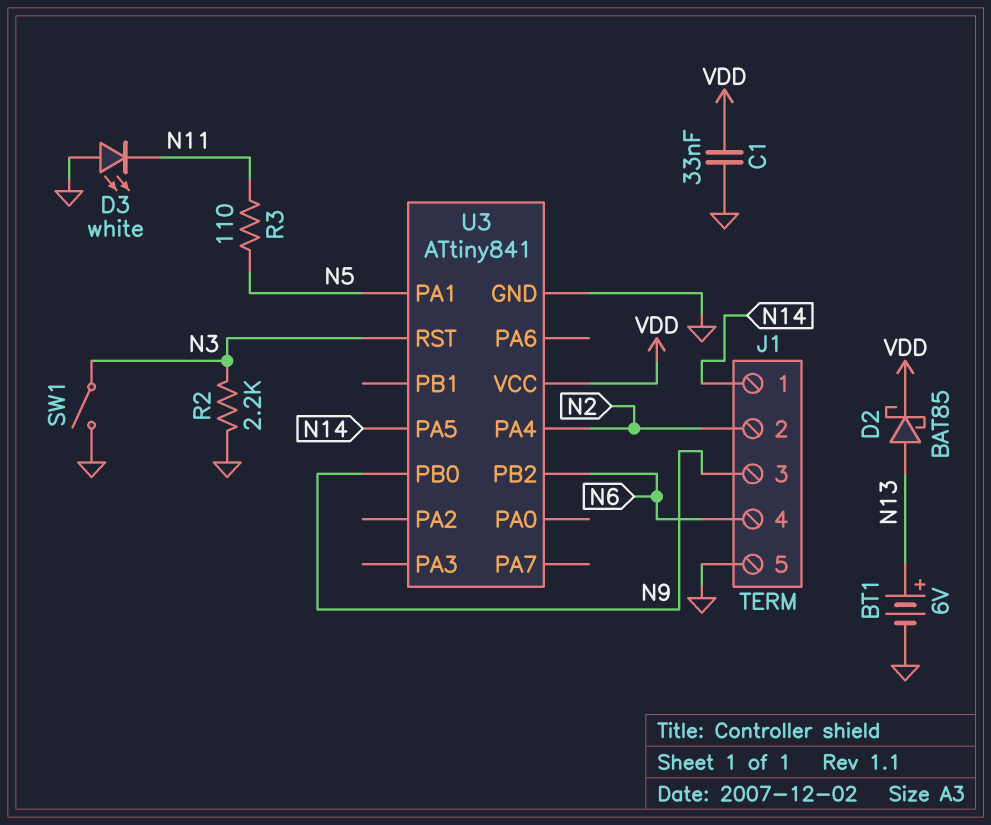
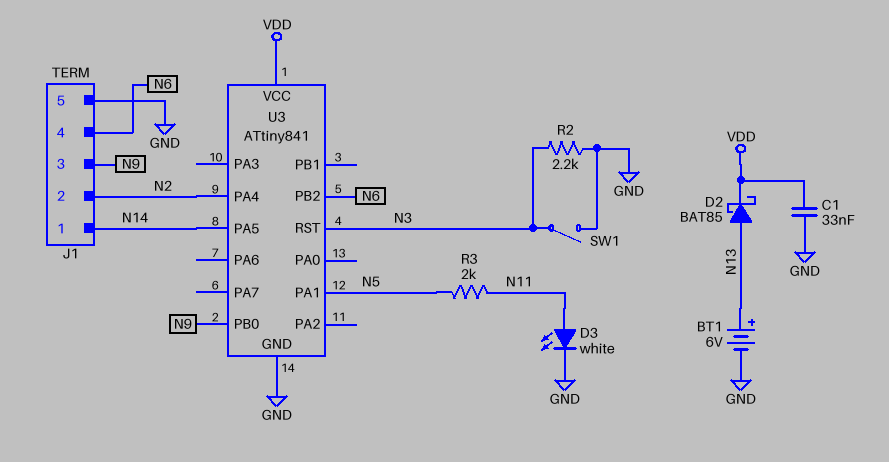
D3: LED white (A GND, K N11) -> LED white (A N11, K GND)
R3: 110 (N5, N11) -> 2k (N5, N11)

